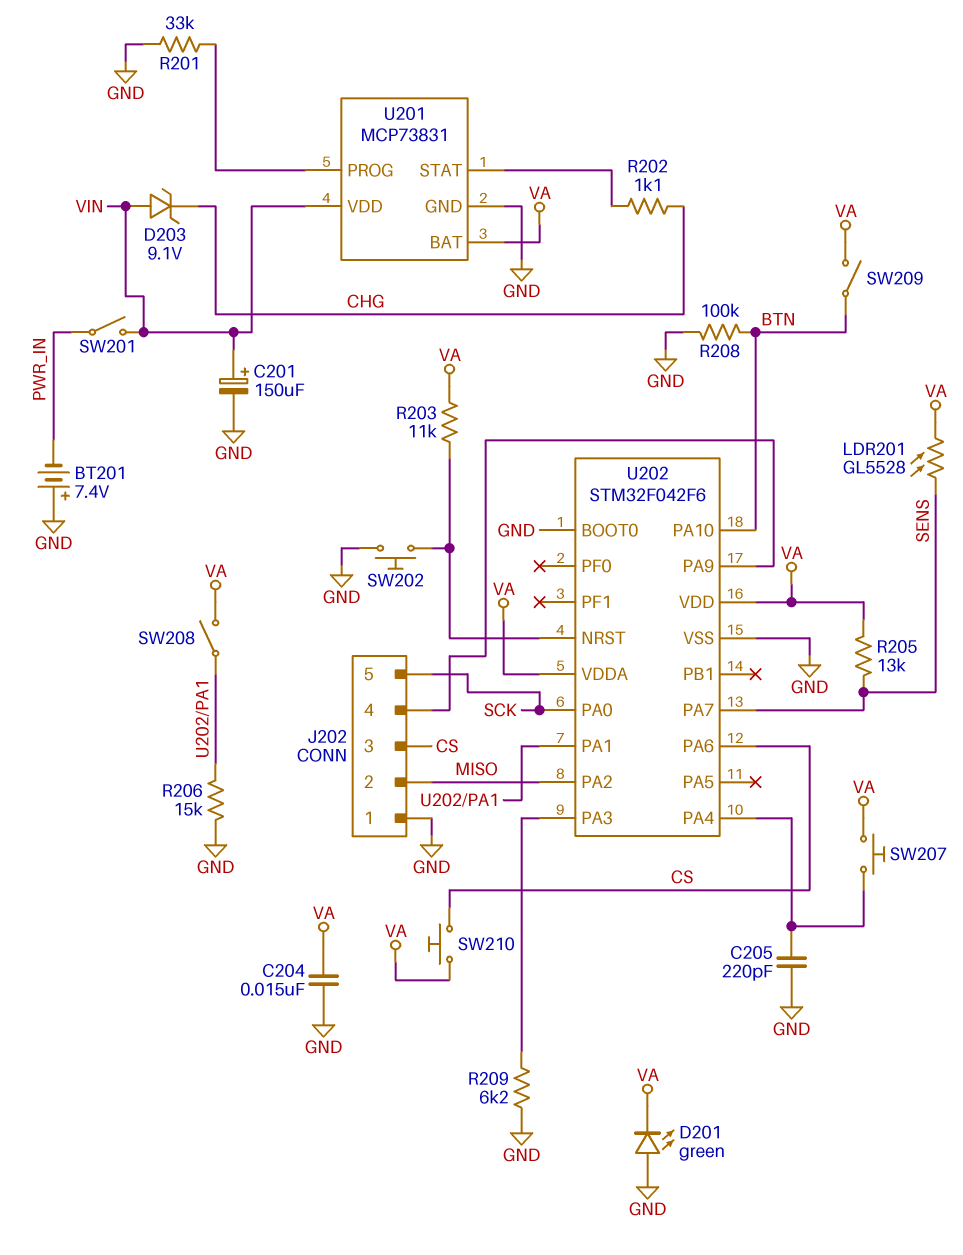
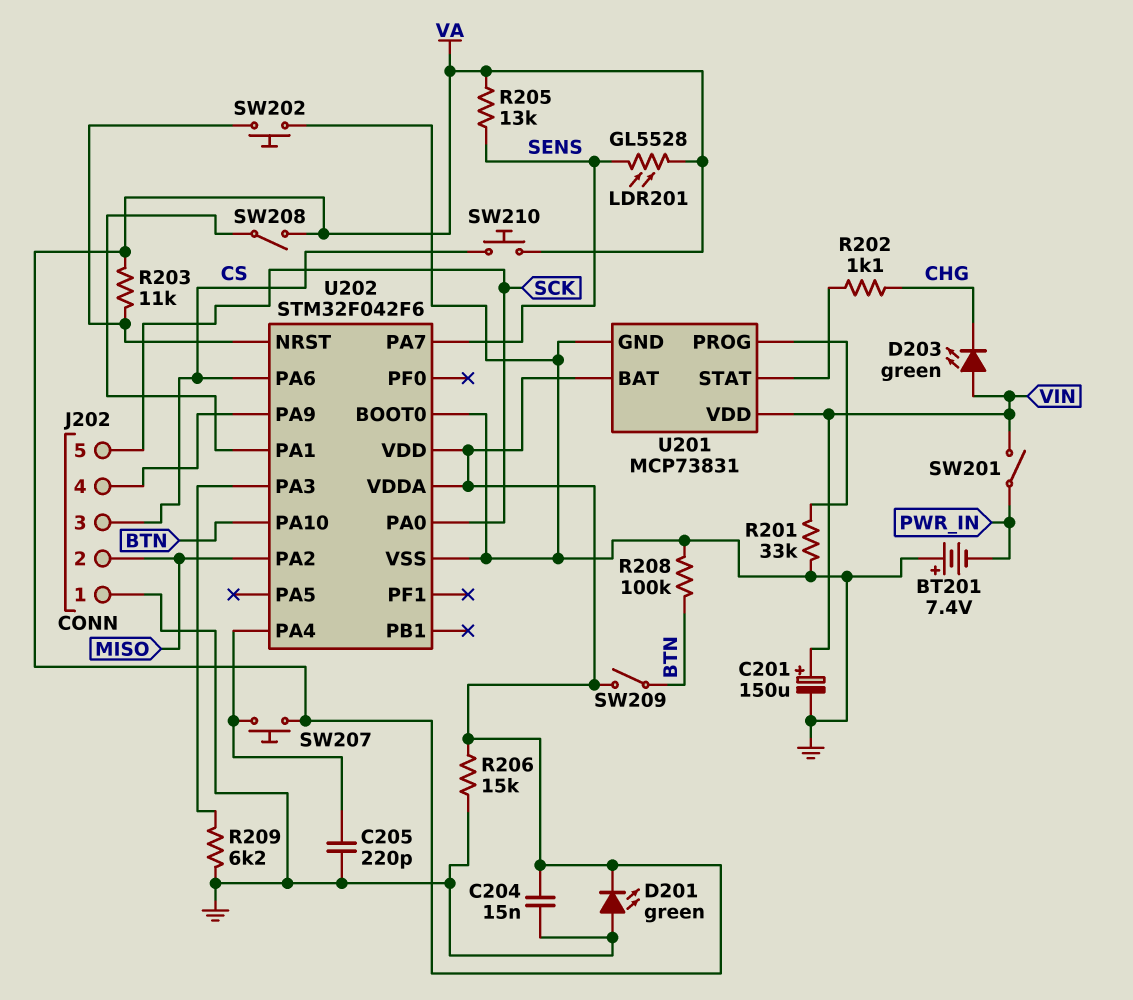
D203: zener 9.1V (A VIN, K CHG) -> LED green (A VIN, K CHG)
R206: 15k (GND, U202/PA1) -> 15k (GND, VA)

